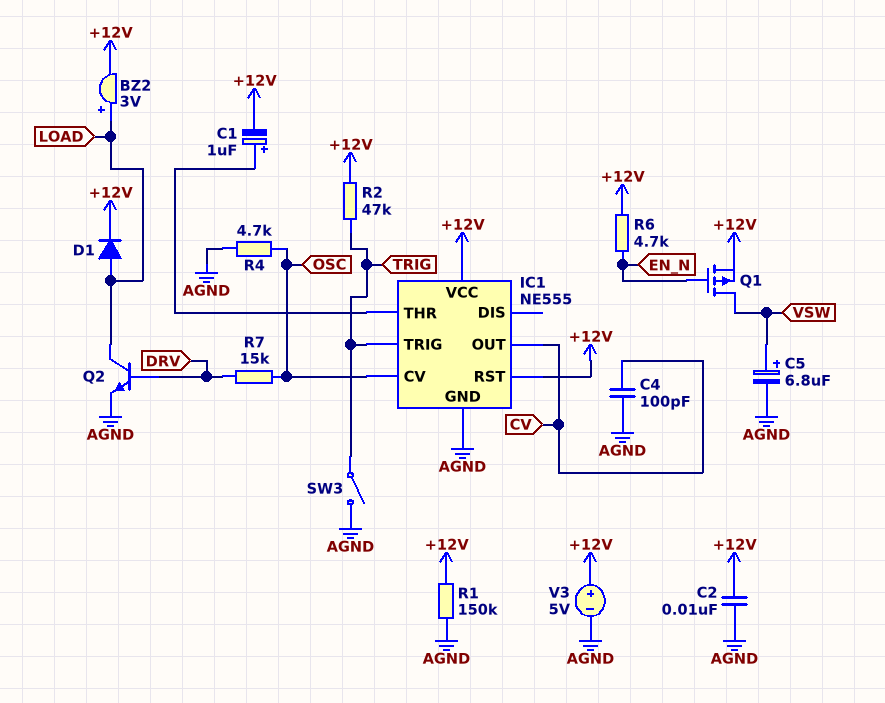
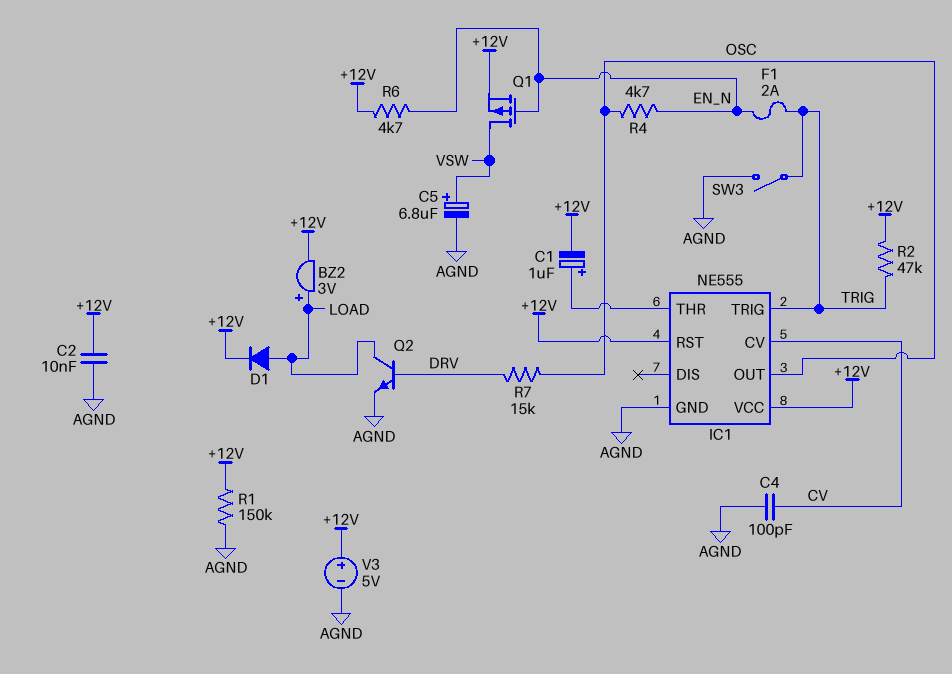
F1: none -> 2A (EN_N, TRIG)
IC1 pin CV: OSC -> CV
IC1 pin OUT: CV -> OSC
R4: 4.7k (AGND, OSC) -> 4.7k (EN_N, OSC)

